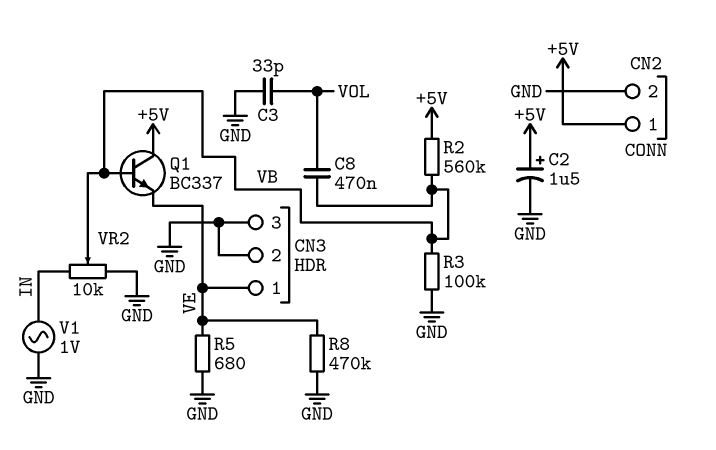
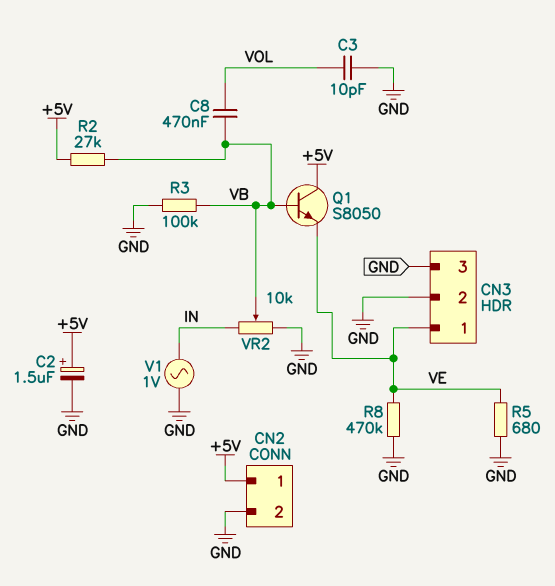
C3: 33pF (GND, VOL) -> 10pF (GND, VOL)
Q1: NPN BC337 (B VB, C +5V, E VE) -> NPN S8050 (B VB, C +5V, E VE)
R2: 560k (+5V, VB) -> 27k (+5V, VB)

